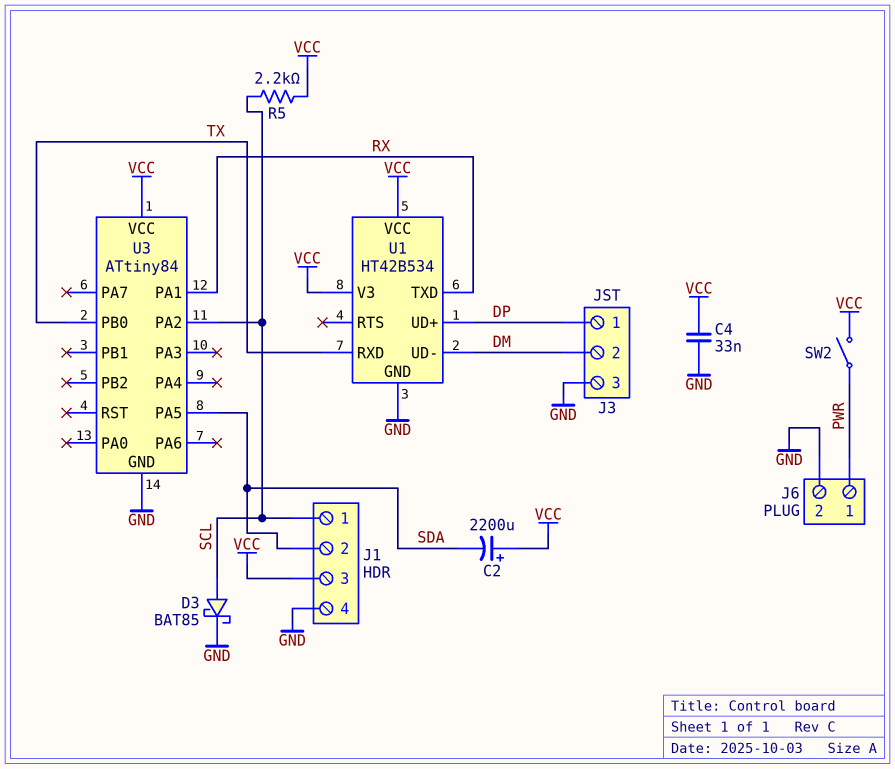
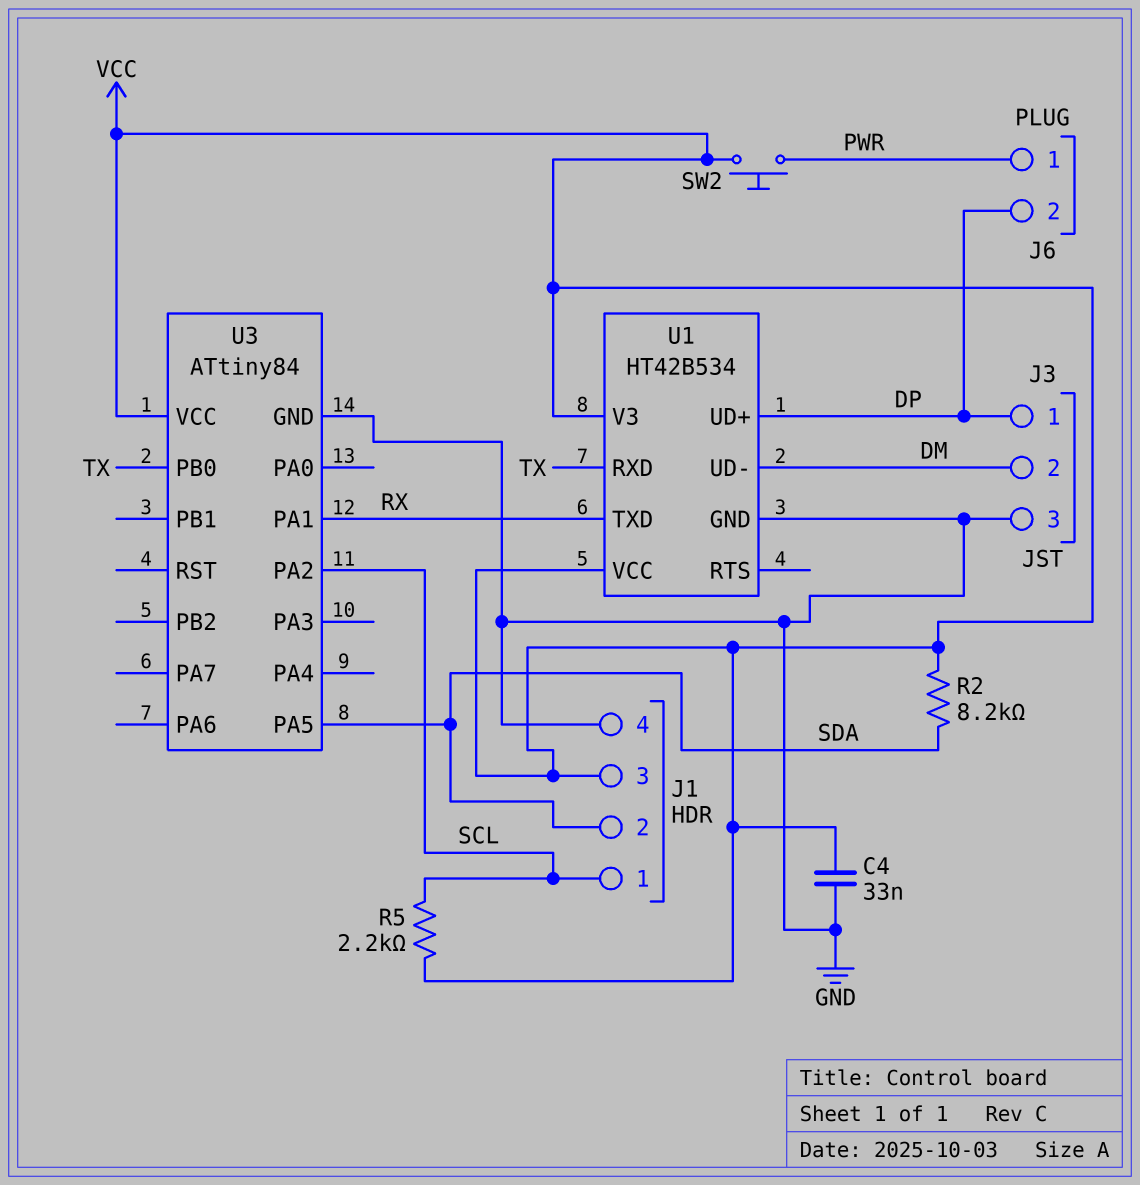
C2: 2200uF (plus VCC, minus SDA) -> none
D3: schottky BAT85 (A SCL, K GND) -> none
J6 pin 2: GND -> DP
R2: none -> 8.2k (SDA, VCC)
SW2: switch (PWR, VCC) -> button (PWR, VCC)

